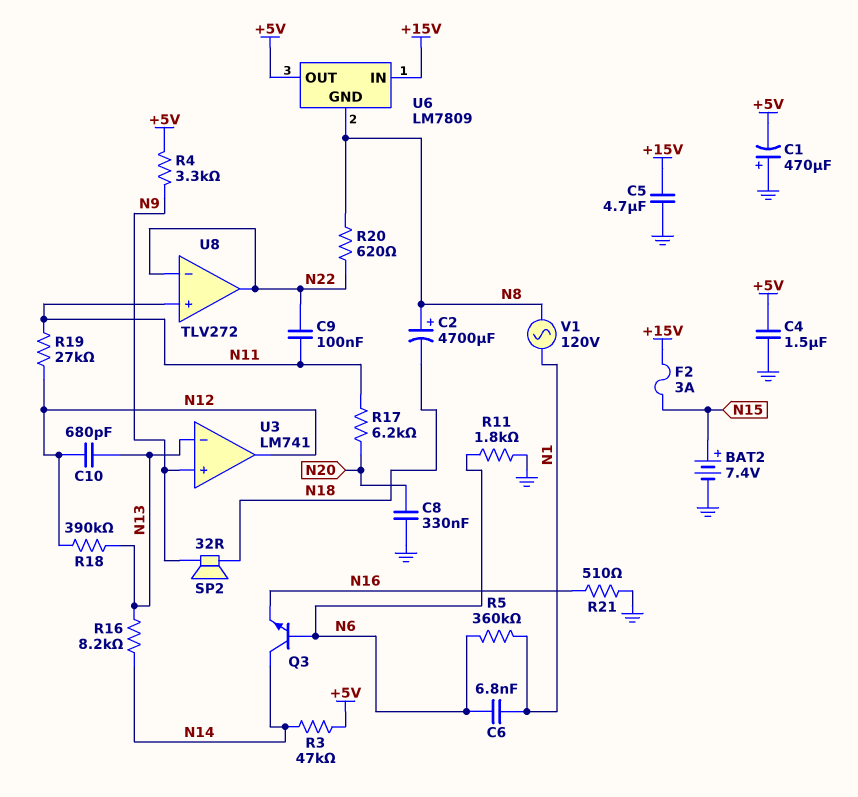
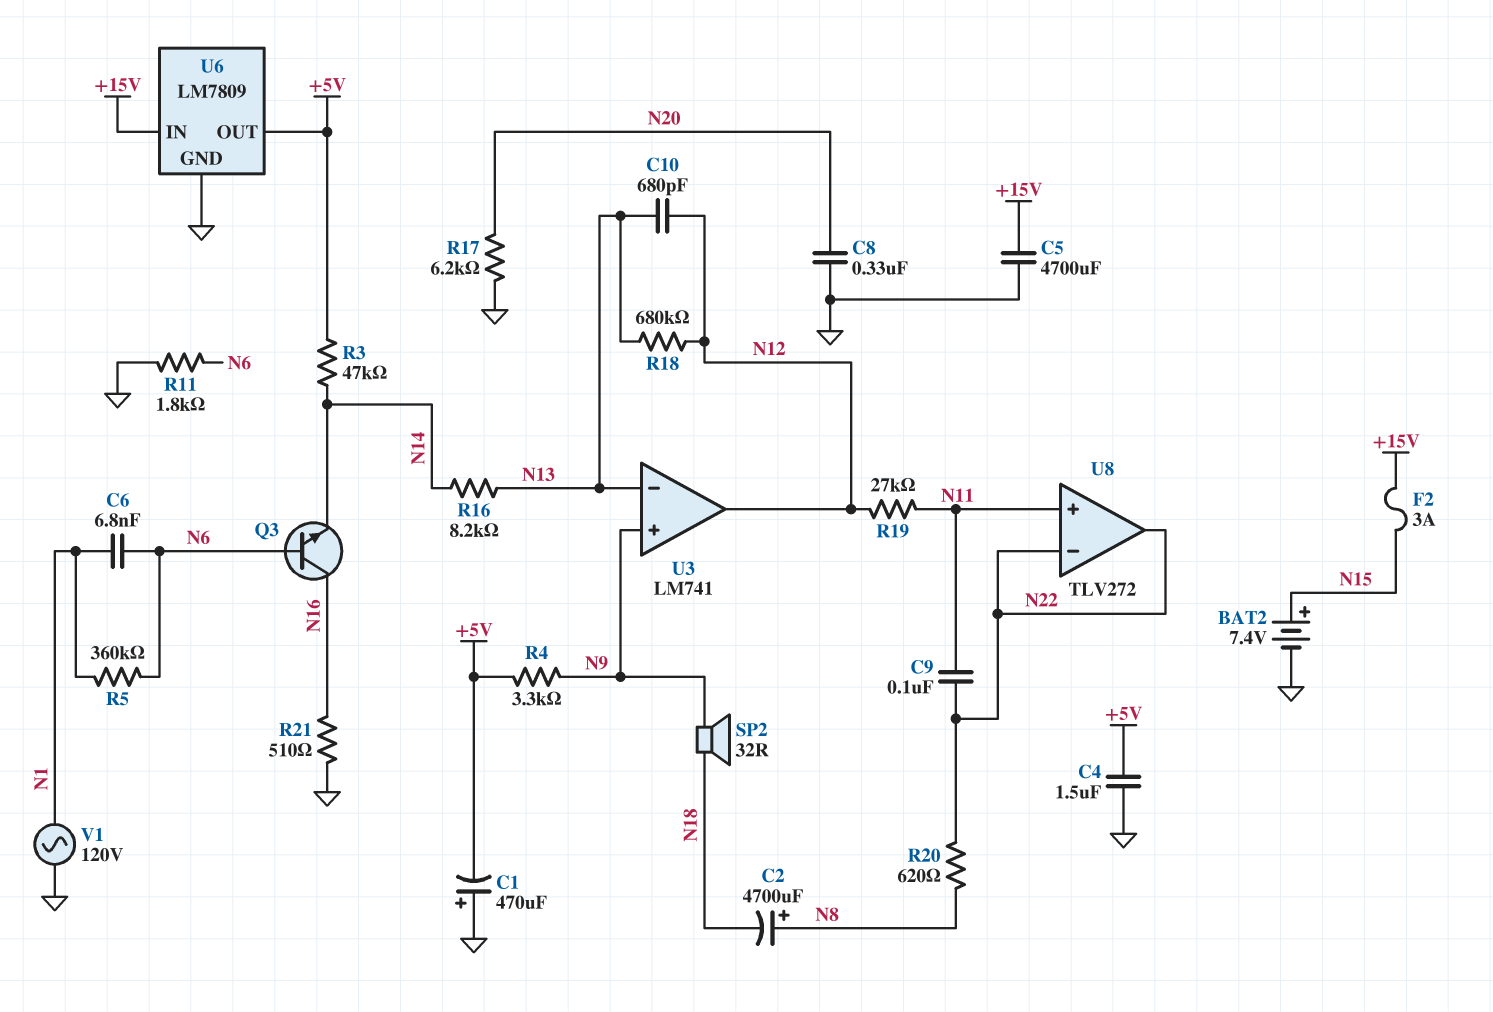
C5: 4.7uF (+15V, GND) -> 4700uF (+15V, GND)
Q3: NPN (B N6, C N14, E N16) -> NPN (B N6, C N16, E N14)
R17: 6.2k (N11, N20) -> 6.2k (GND, N20)
R18: 390k (N12, N13) -> 680k (N12, N13)
U6 pin GND: N8 -> GND
V1: AC 120V (N1, N8) -> AC 120V (GND, N1)

